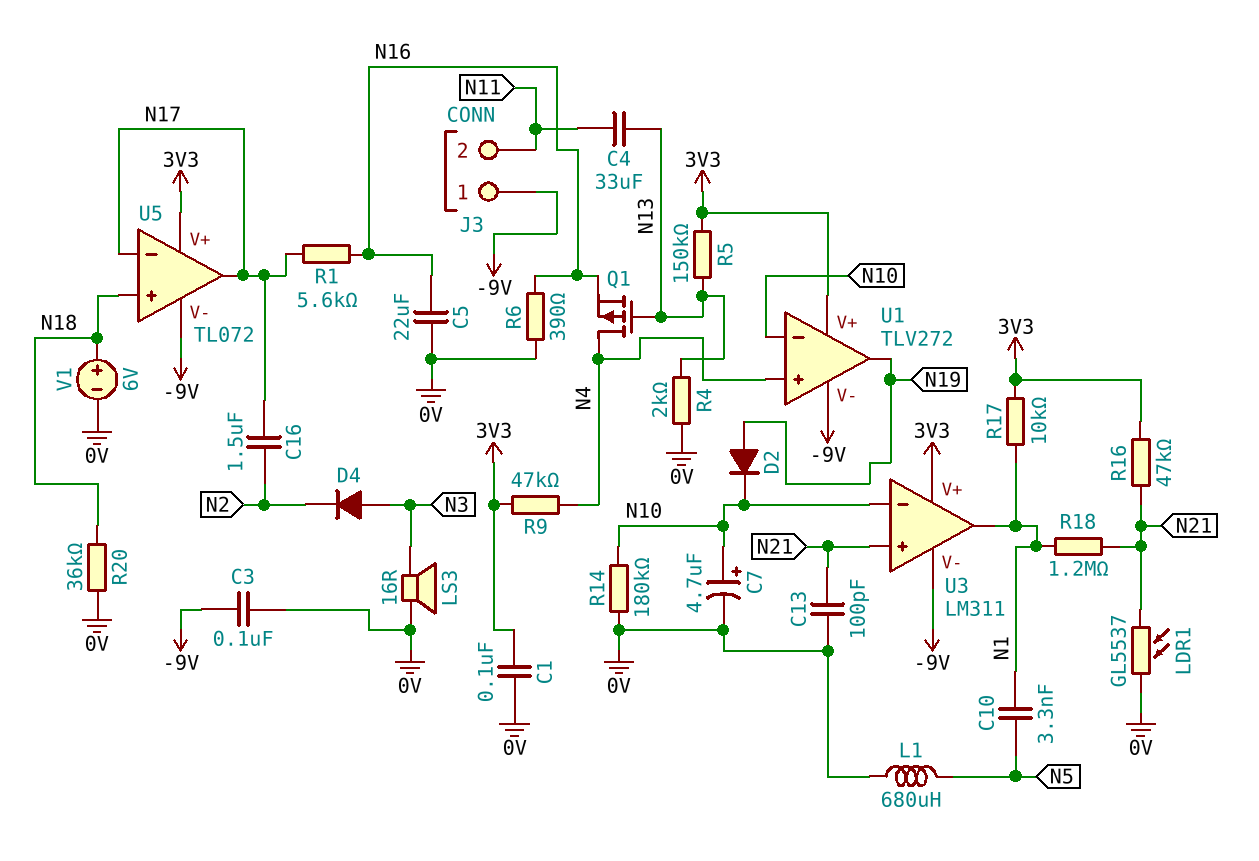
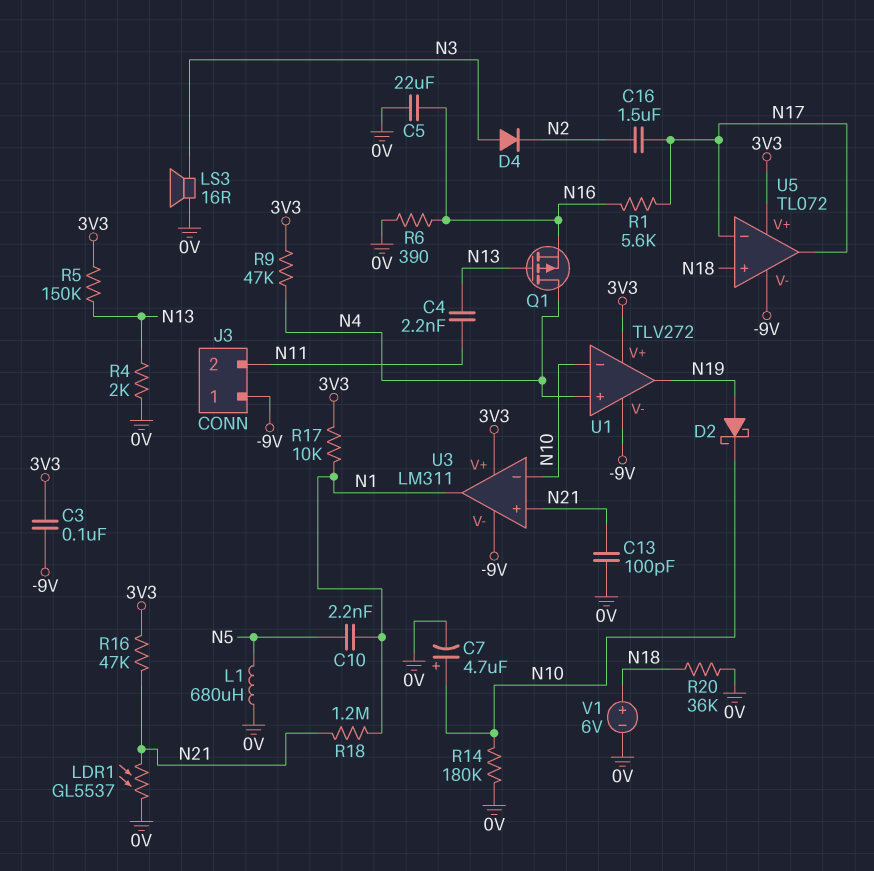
C1: 100nF (0V, 3V3) -> none
C3: 100nF (-9V, 0V) -> 100nF (-9V, 3V3)
C4: 33uF (N11, N13) -> 2.2nF (N11, N13)
C10: 3.3nF (N1, N5) -> 2.2nF (N1, N5)
D2: diode (A N19, K N10) -> schottky (A N19, K N10)

